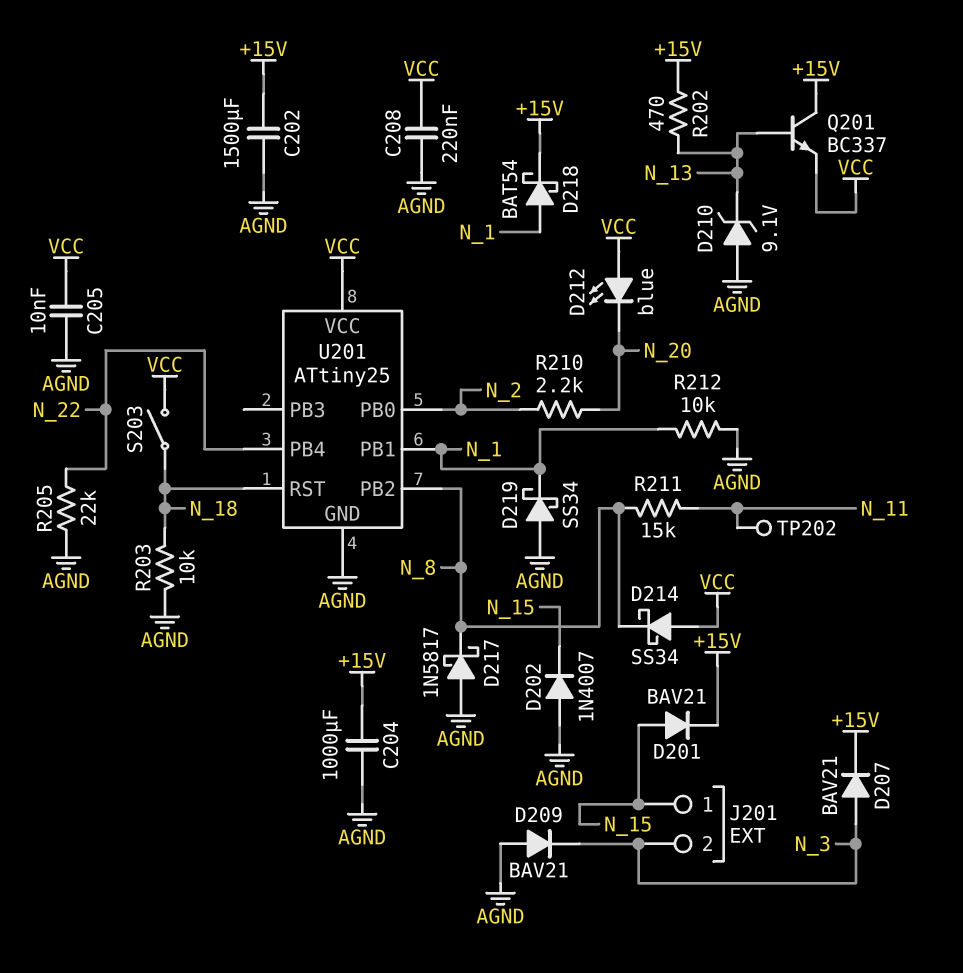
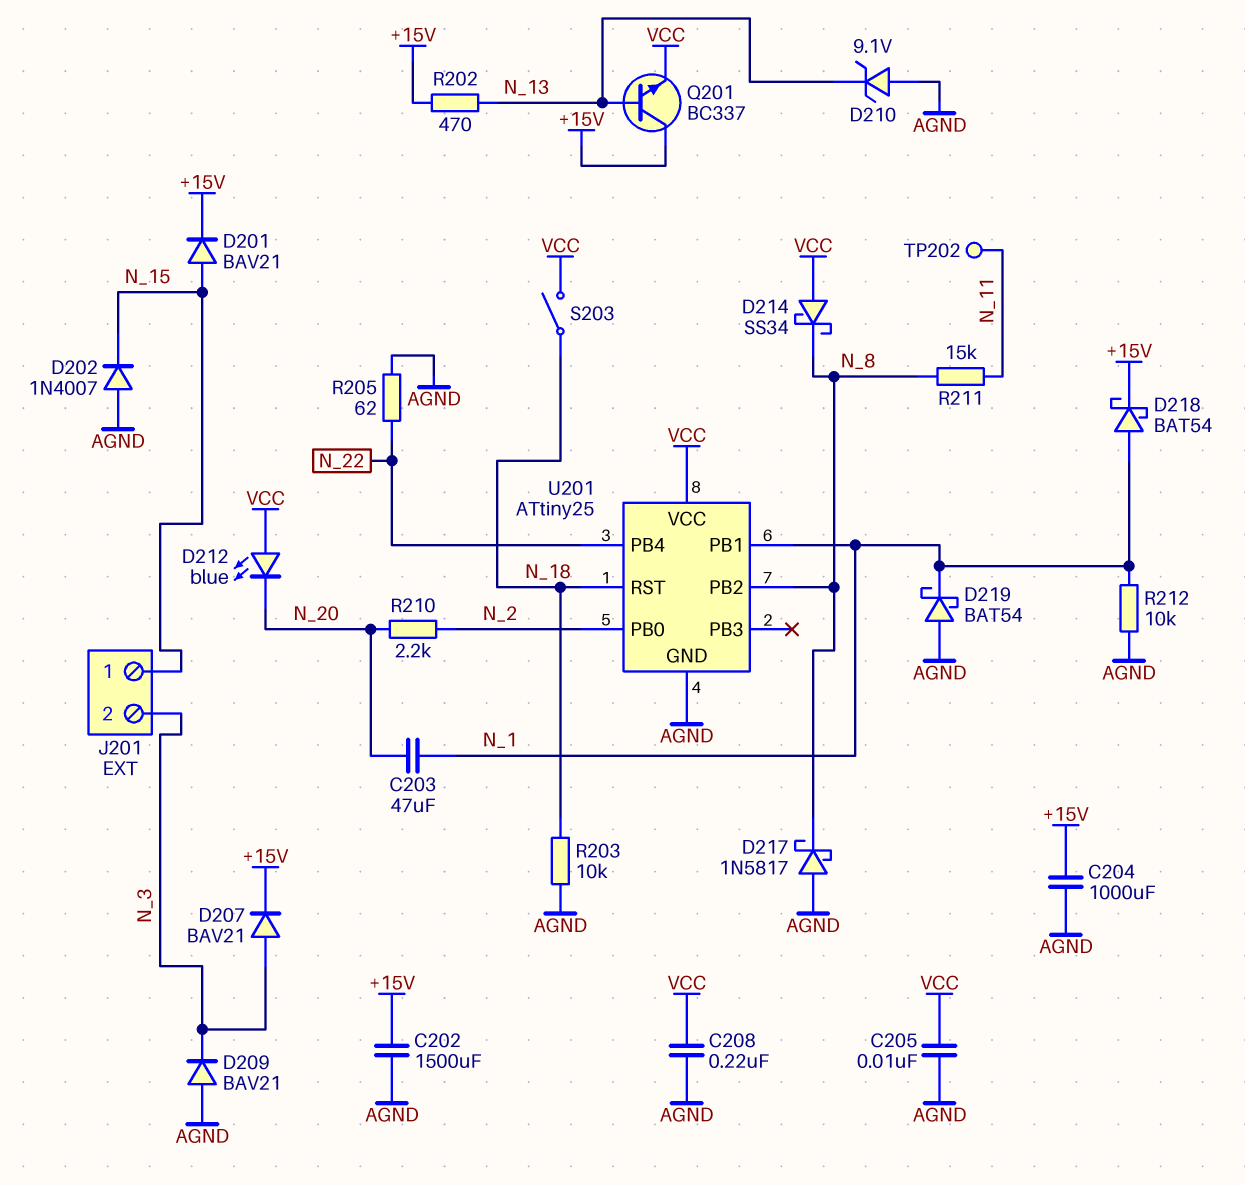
C203: none -> 47uF (N_1, N_20)
D219: schottky SS34 (A AGND, K N_1) -> schottky BAT54 (A AGND, K N_1)
R205: 22k (AGND, N_22) -> 62 (AGND, N_22)

